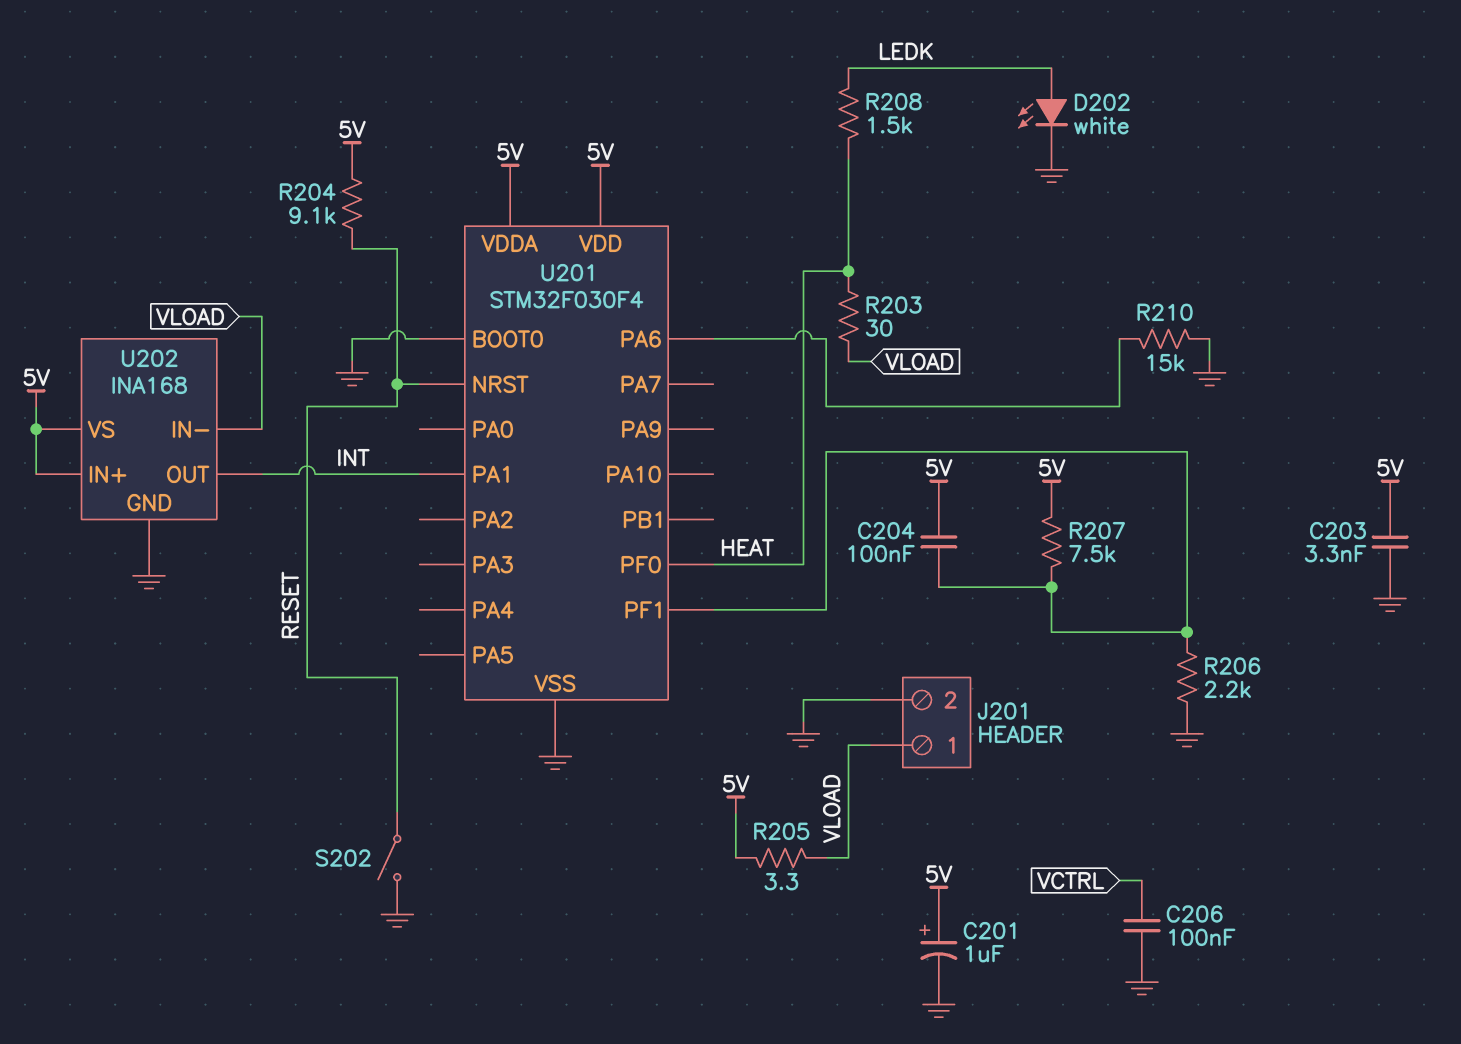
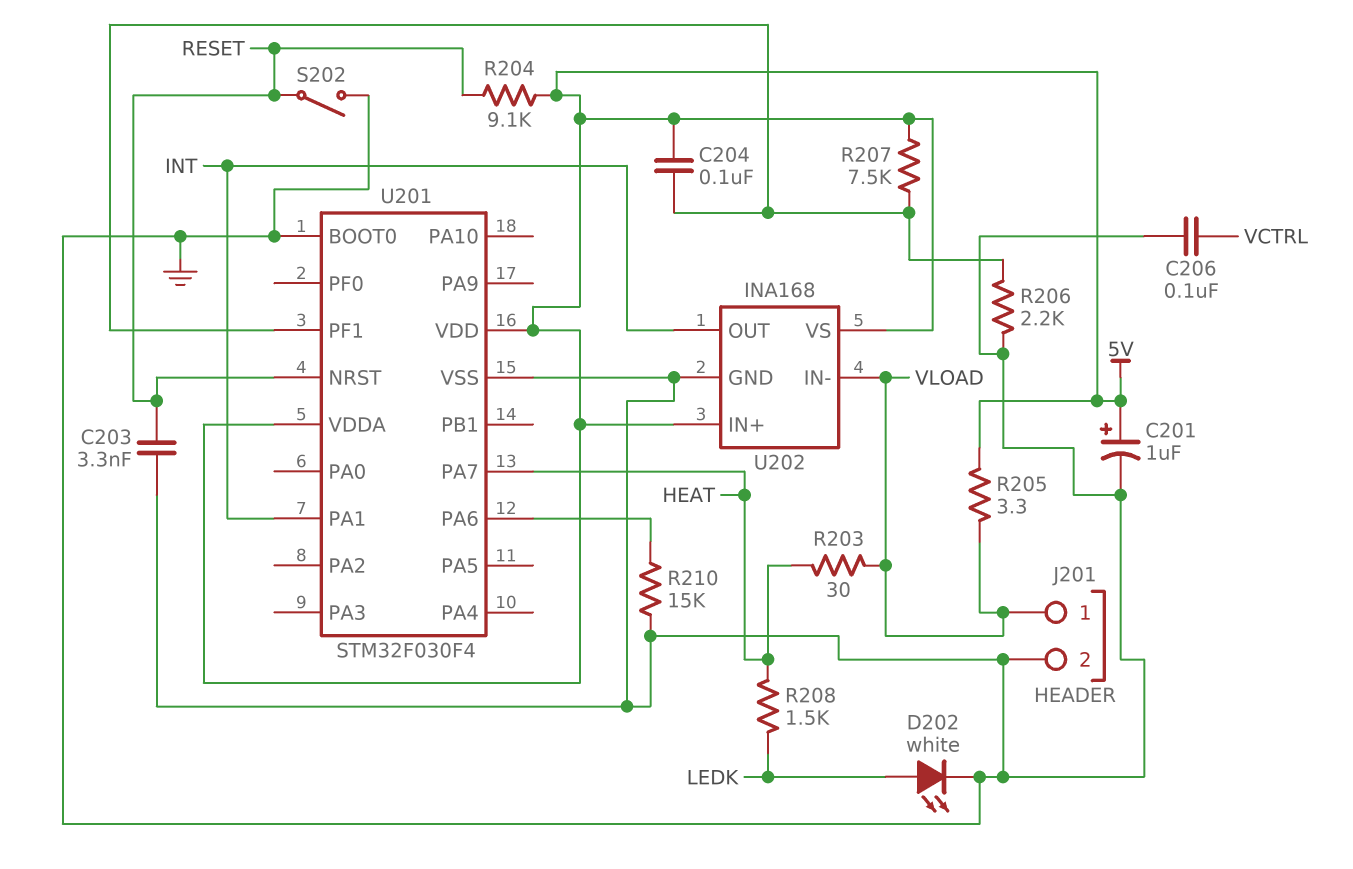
C203: 3.3nF (5V, GND) -> 3.3nF (GND, RESET)
U201 pin PA7: none -> HEAT
U201 pin PF0: HEAT -> none

